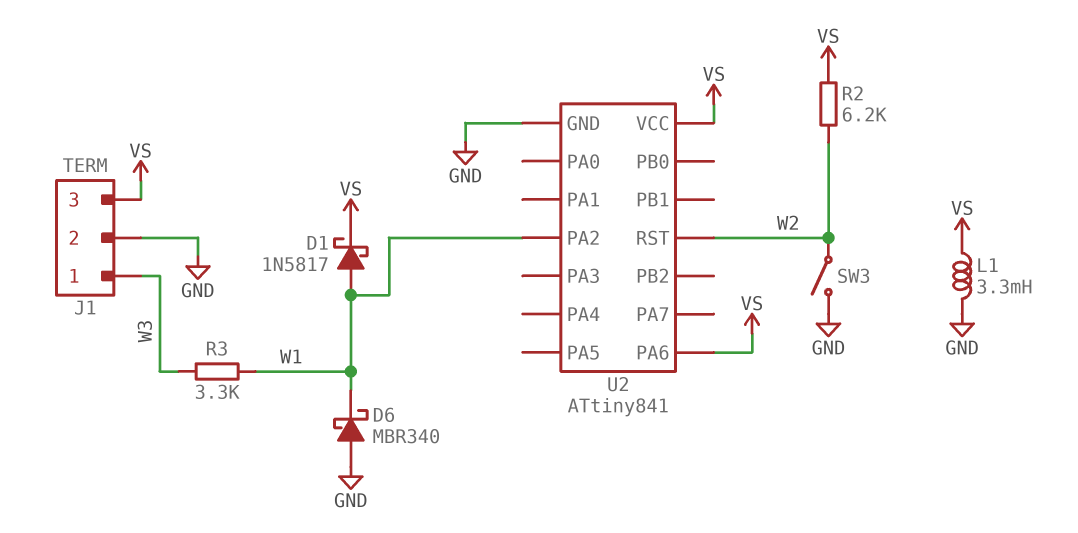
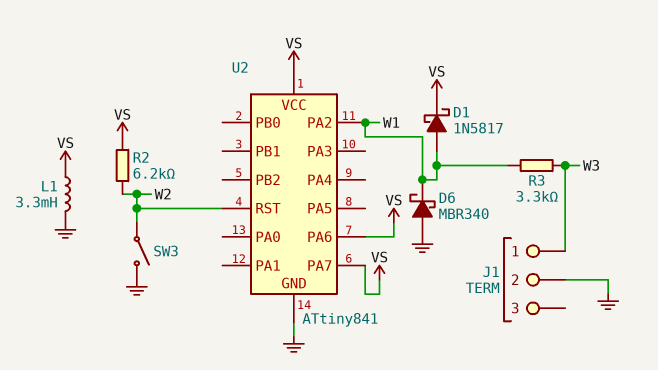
J1 pin 3: VS -> none
U2 pin PA7: none -> VS

